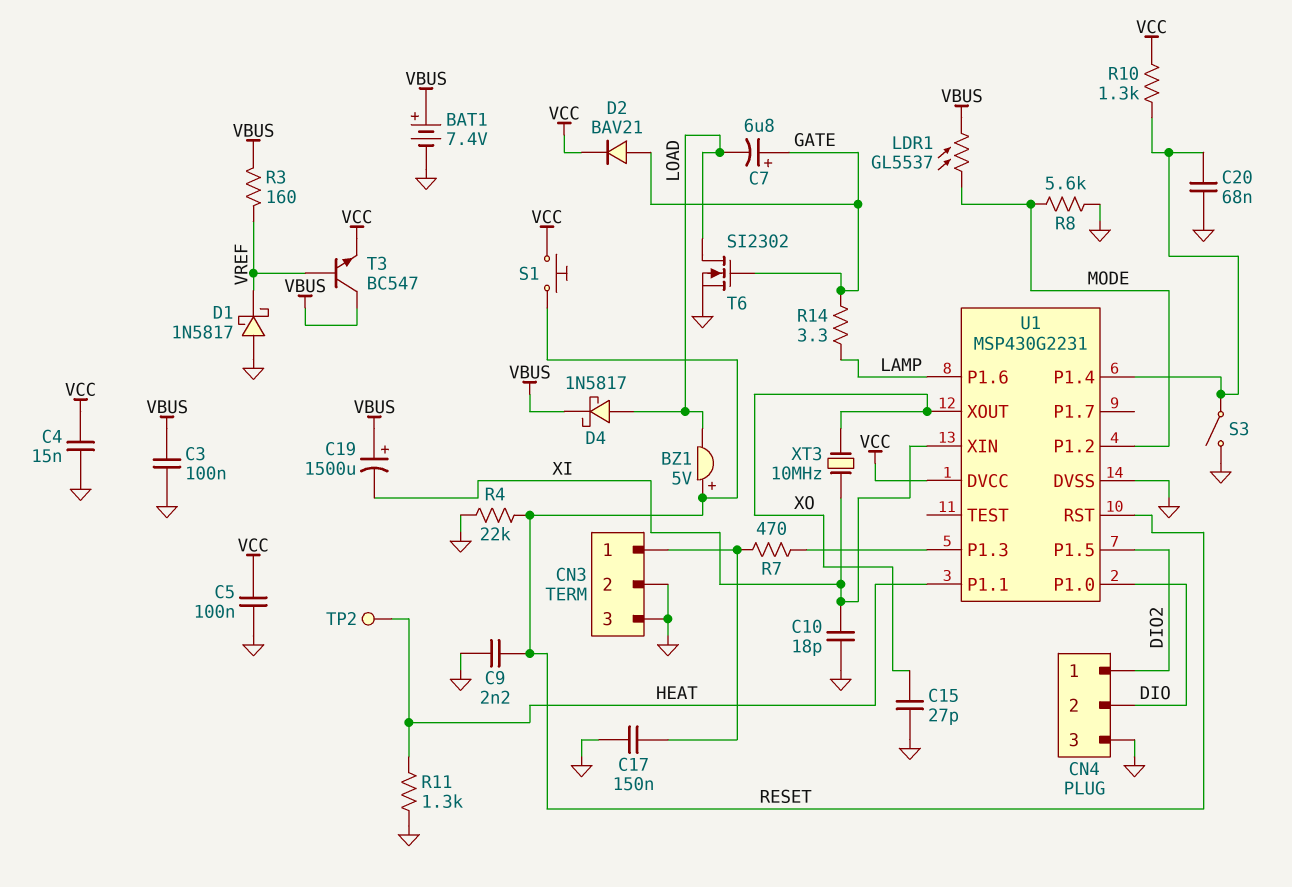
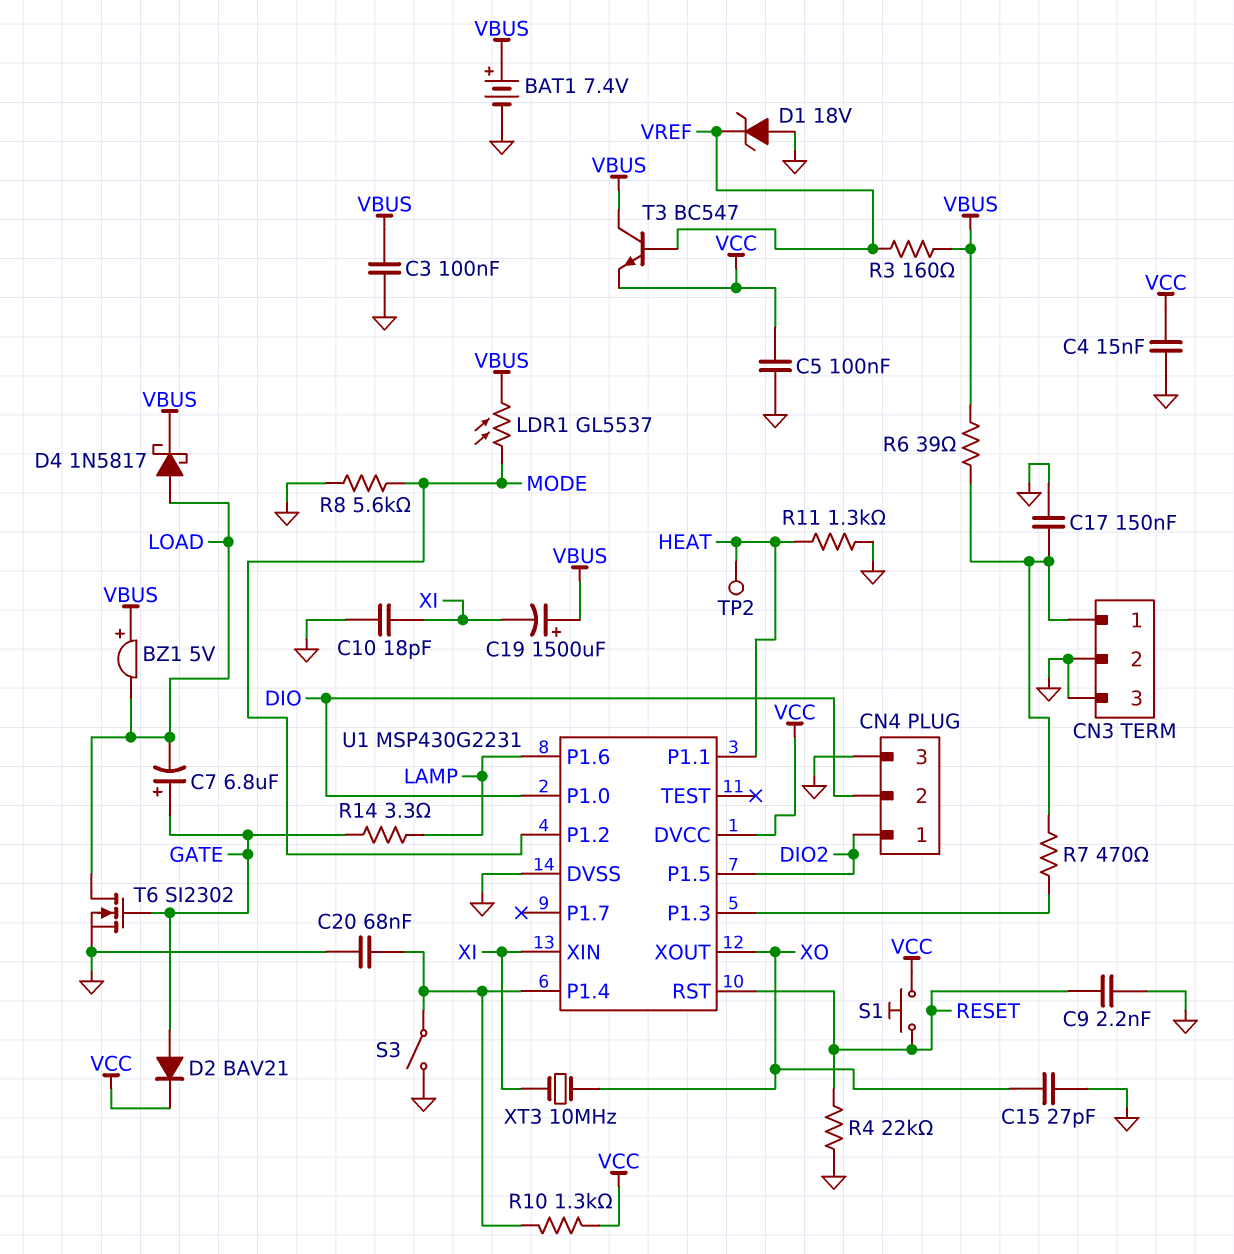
BZ1: buzzer 5V (plus RESET, minus LOAD) -> buzzer 5V (plus VBUS, minus LOAD)
D1: schottky 1N5817 (A GND, K VREF) -> zener 18V (A GND, K VREF)
R6: none -> 39 (CN3/1, VBUS)

